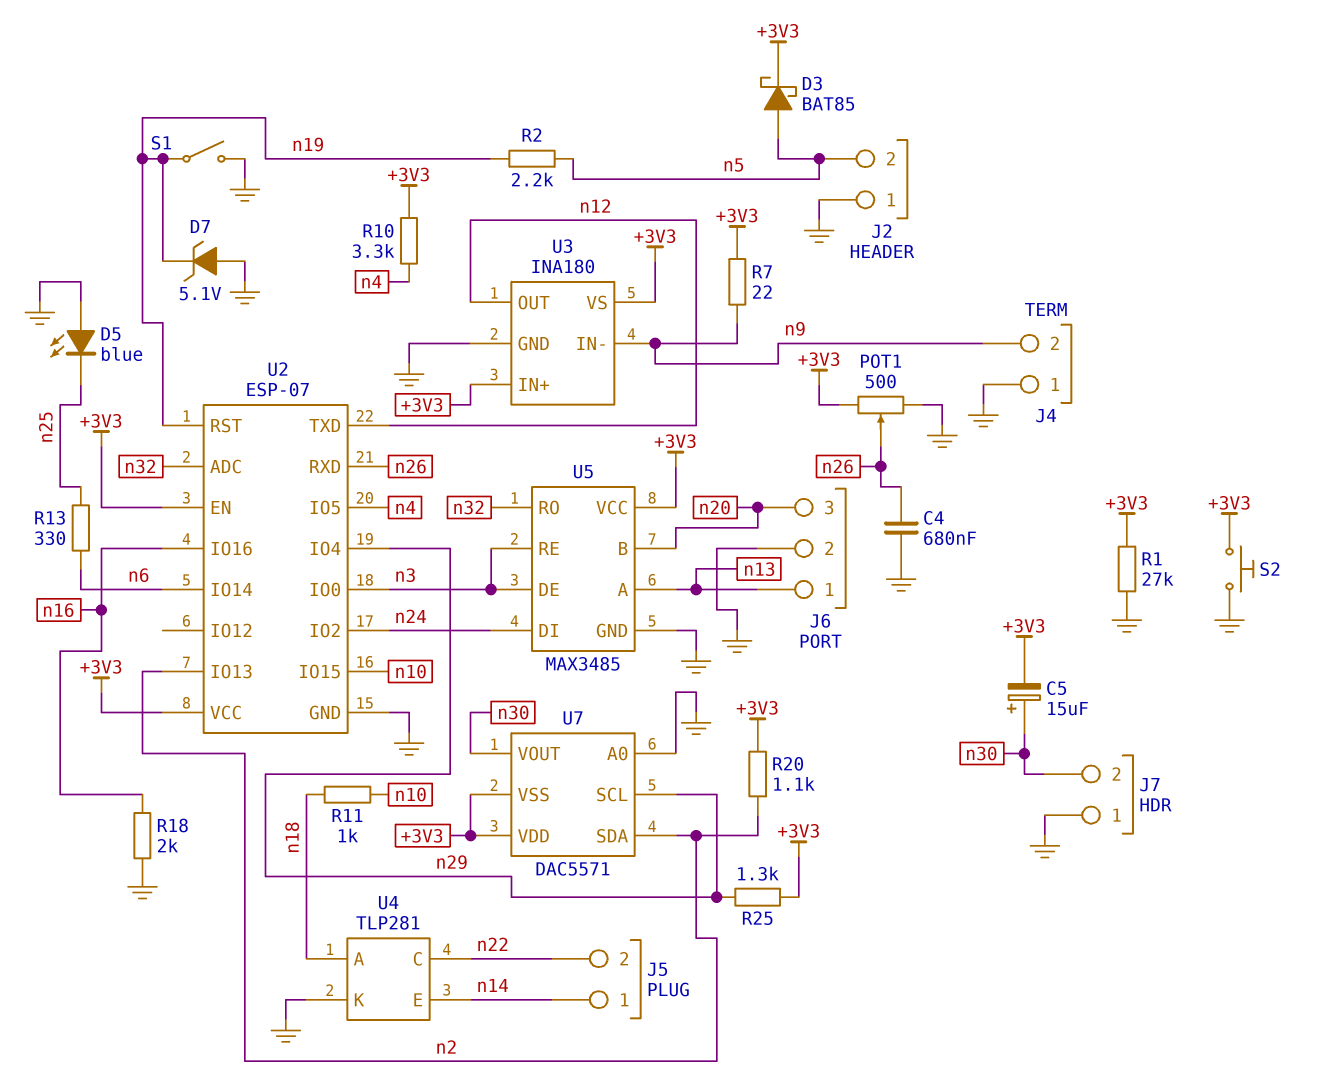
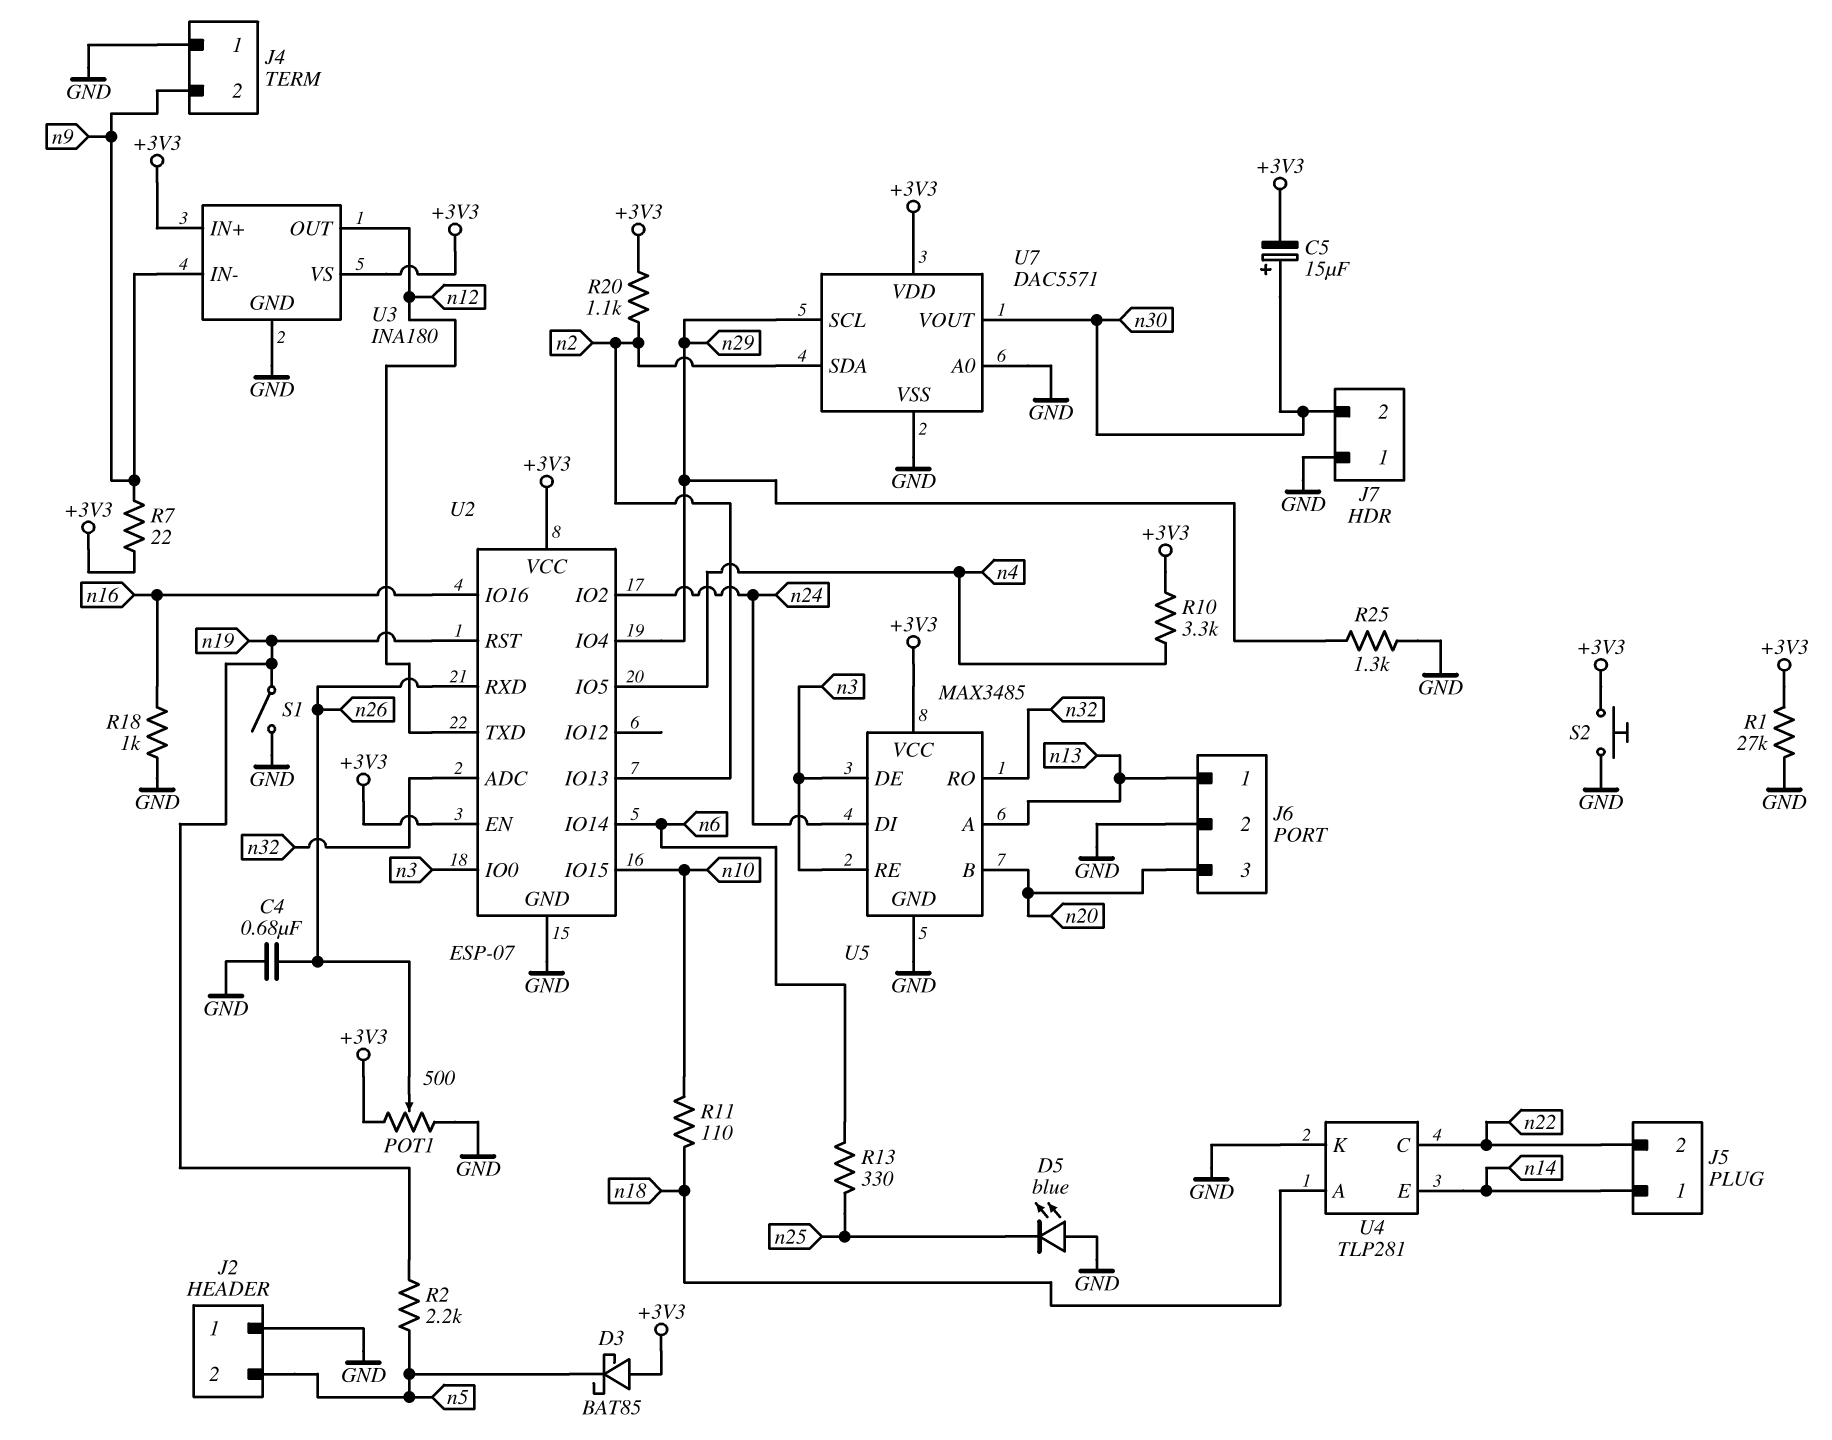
D3: schottky BAT85 (A n5, K +3V3) -> schottky BAT85 (A +3V3, K n5)
D7: zener 5.1V (A GND, K n19) -> none
R11: 1k (n10, n18) -> 110 (n10, n18)
R18: 2k (GND, n16) -> 1k (GND, n16)
R25: 1.3k (+3V3, n29) -> 1.3k (GND, n29)
U7 pin VSS: +3V3 -> GND

